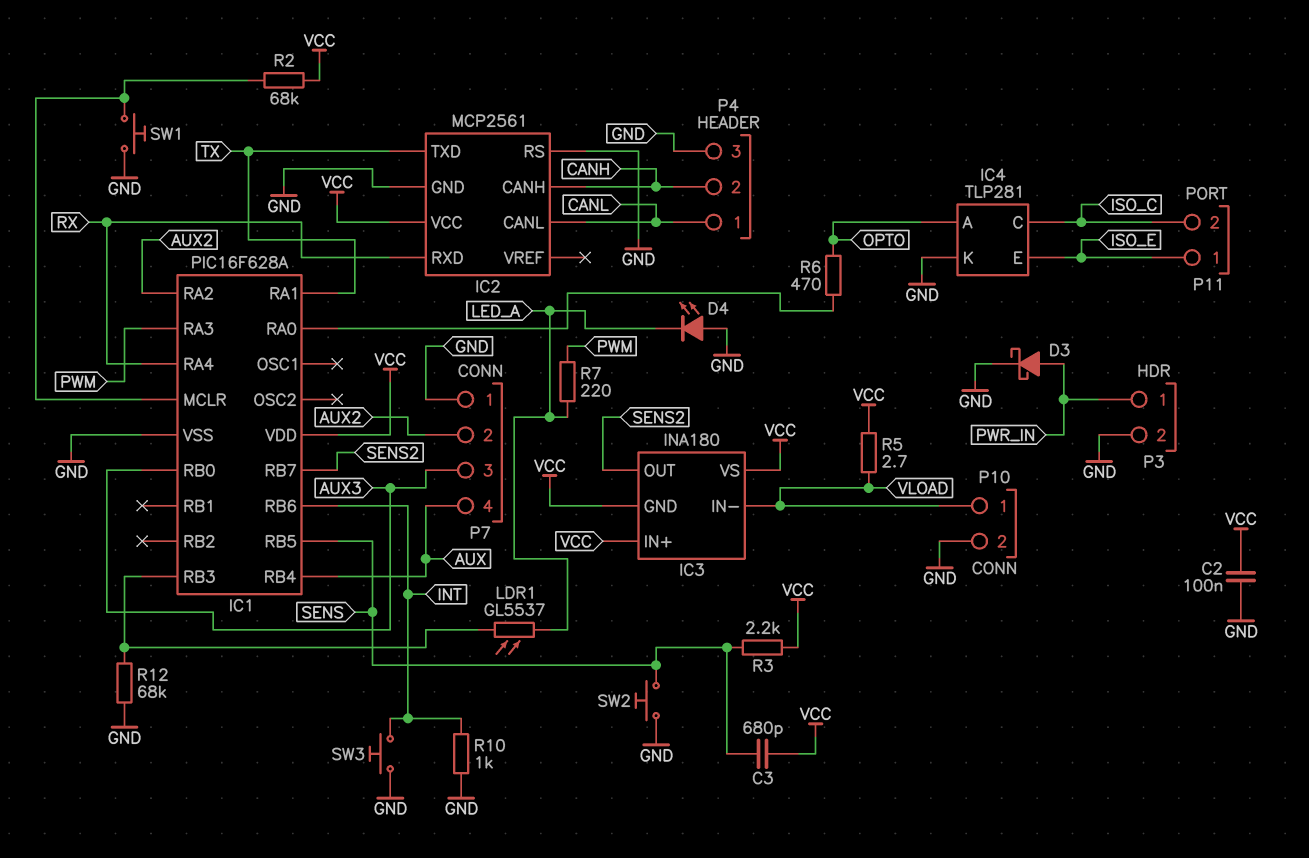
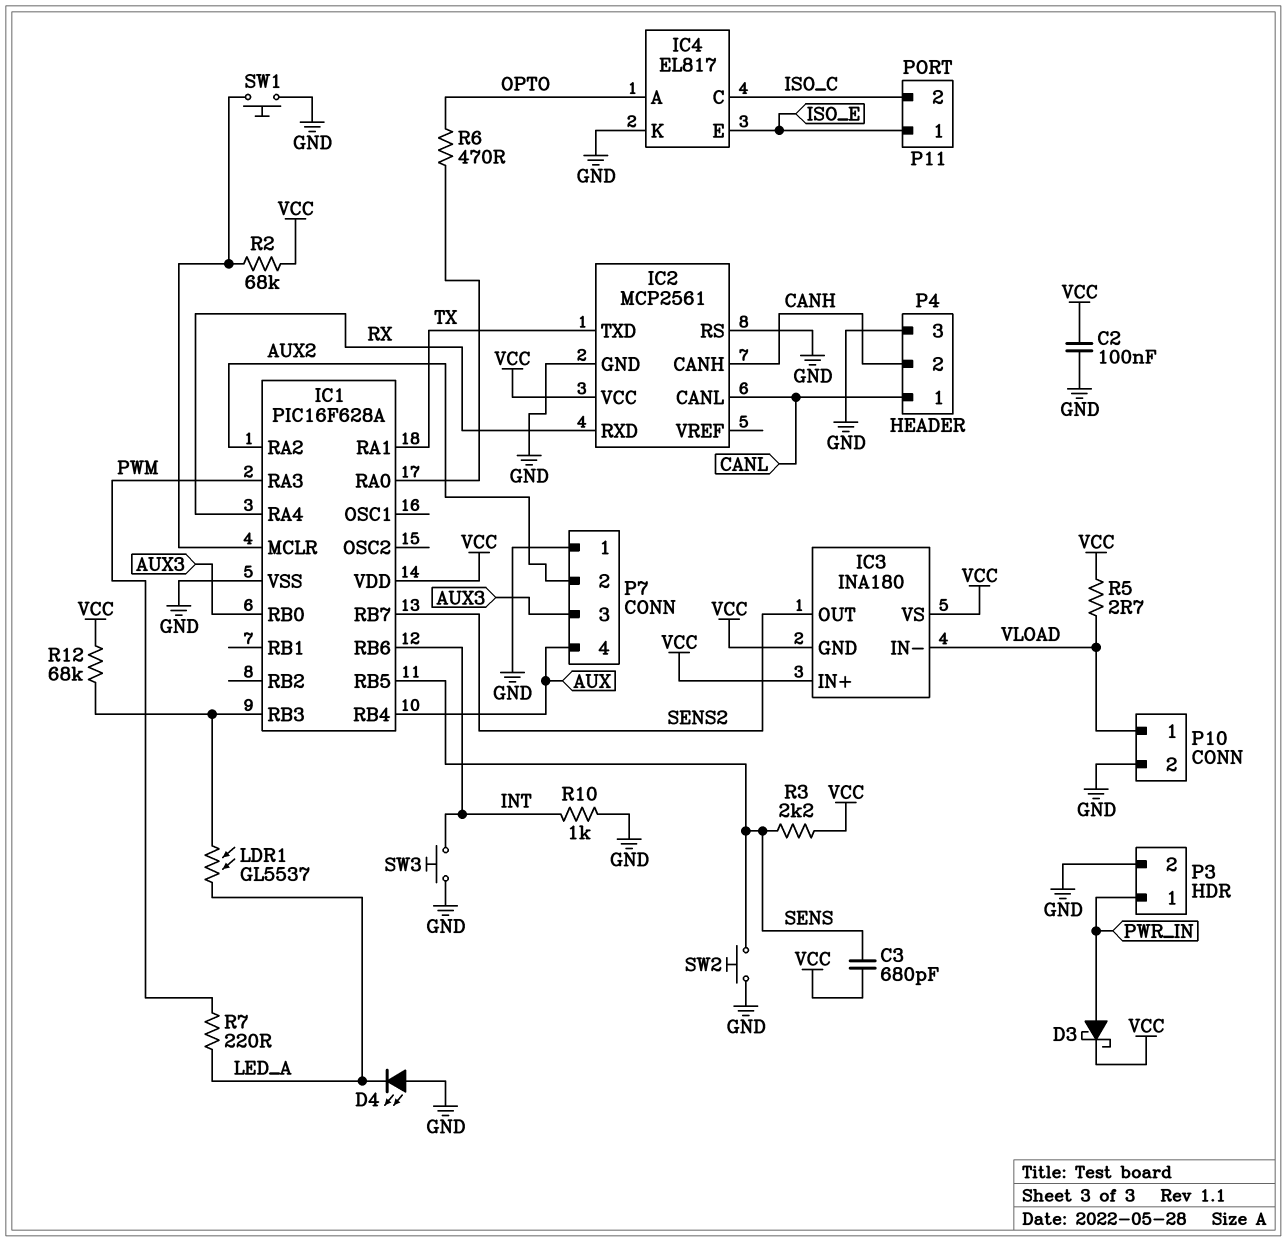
D3: schottky (A PWR_IN, K GND) -> schottky (A PWR_IN, K VCC)
IC4: TLP281 -> EL817
R12: 68k (GND, IC1/RB3) -> 68k (IC1/RB3, VCC)

